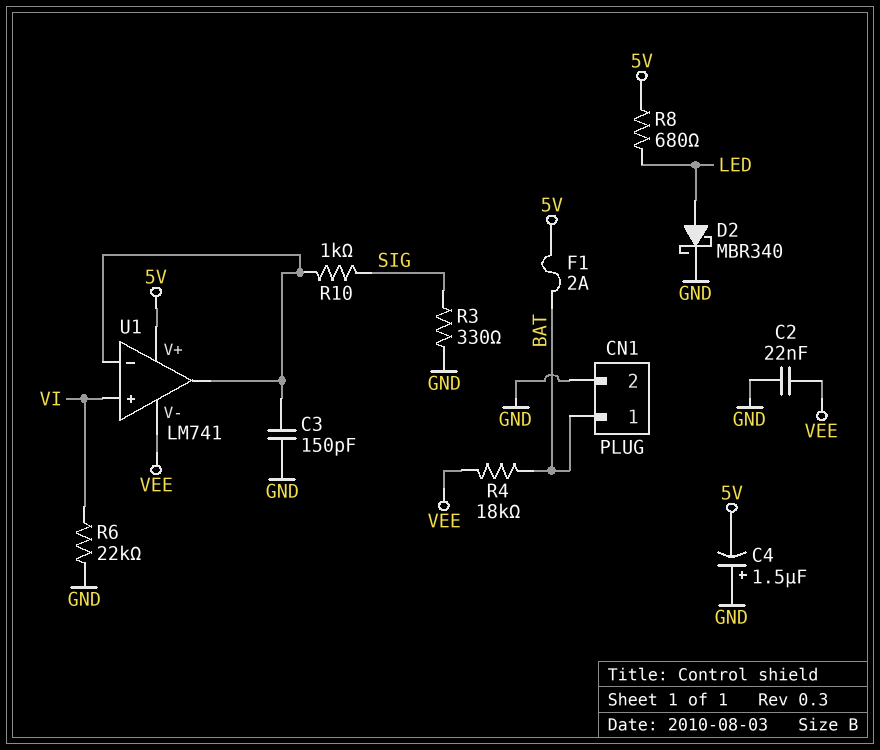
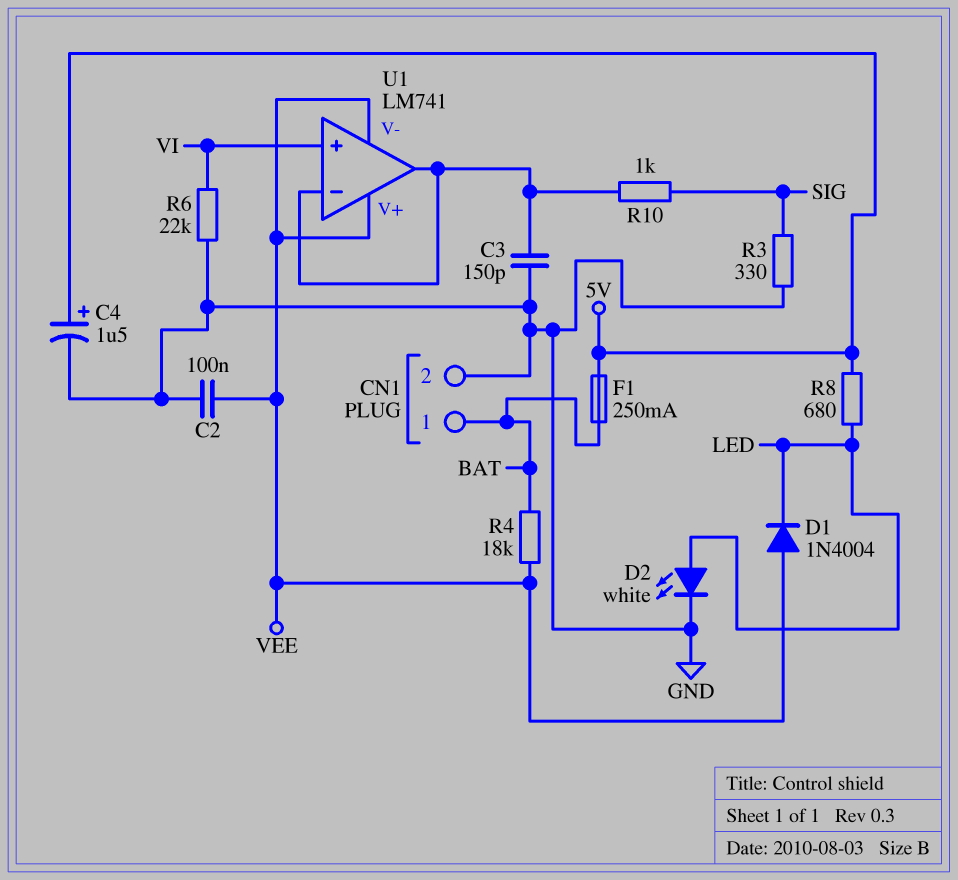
C2: 22nF (GND, VEE) -> 100nF (GND, VEE)
C4: 1.5uF (plus GND, minus 5V) -> 1.5uF (plus 5V, minus GND)
D1: none -> diode 1N4004 (A VEE, K LED)
D2: schottky MBR340 (A LED, K GND) -> LED white (A LED, K GND)
F1: 2A (5V, BAT) -> 250mA (5V, BAT)
U1 pin V+: 5V -> VEE

